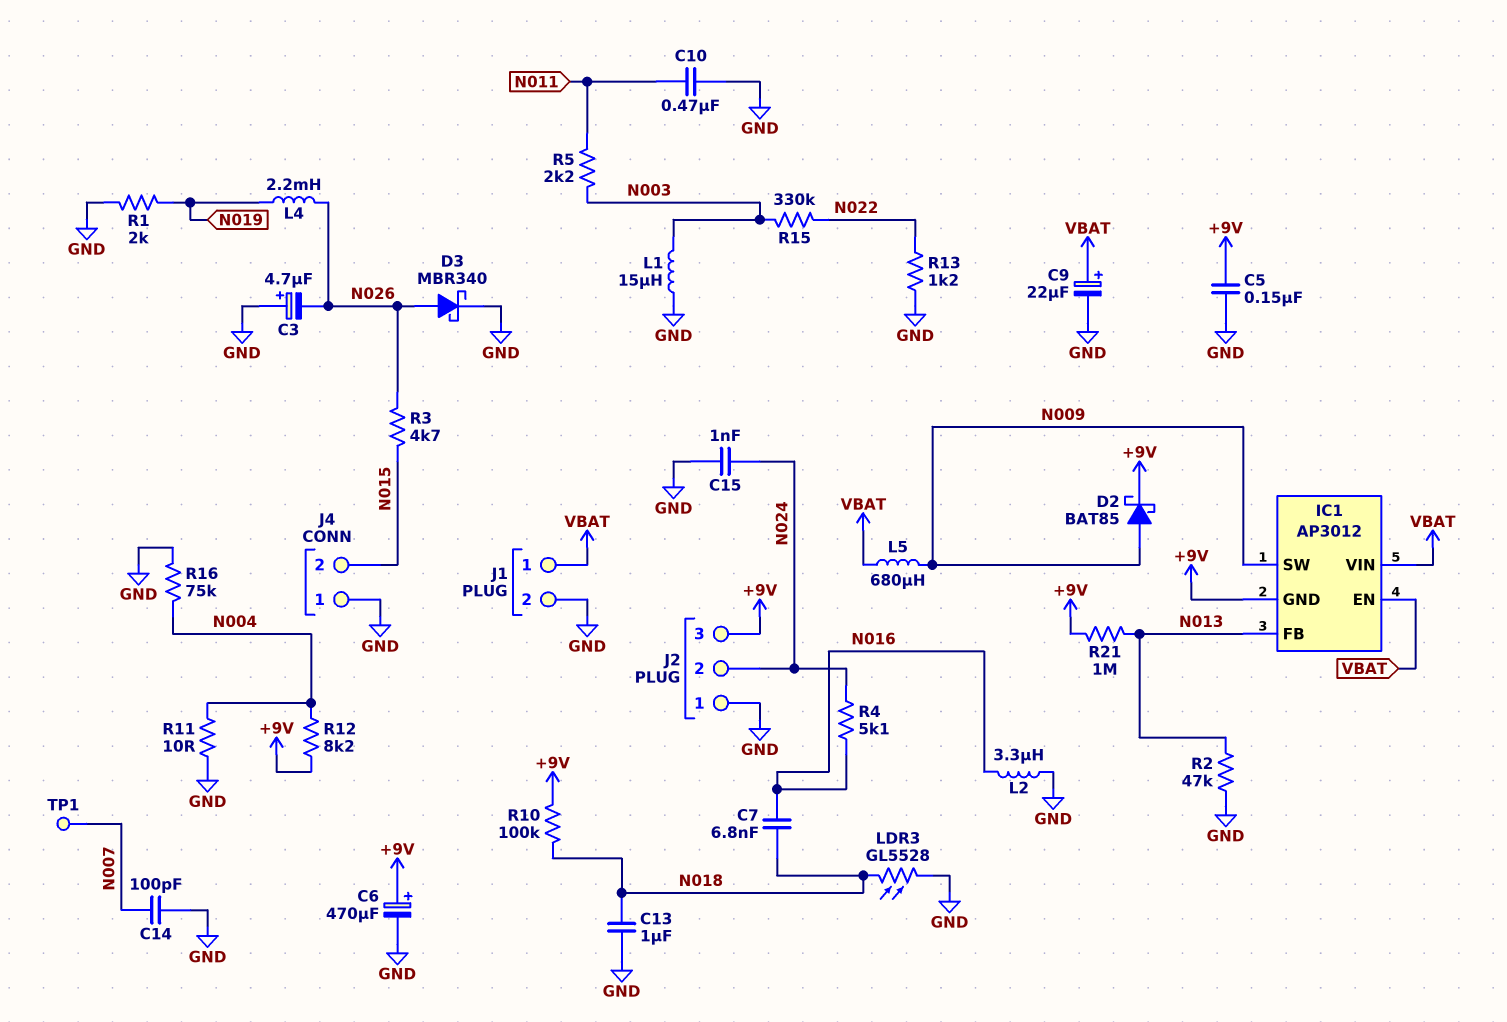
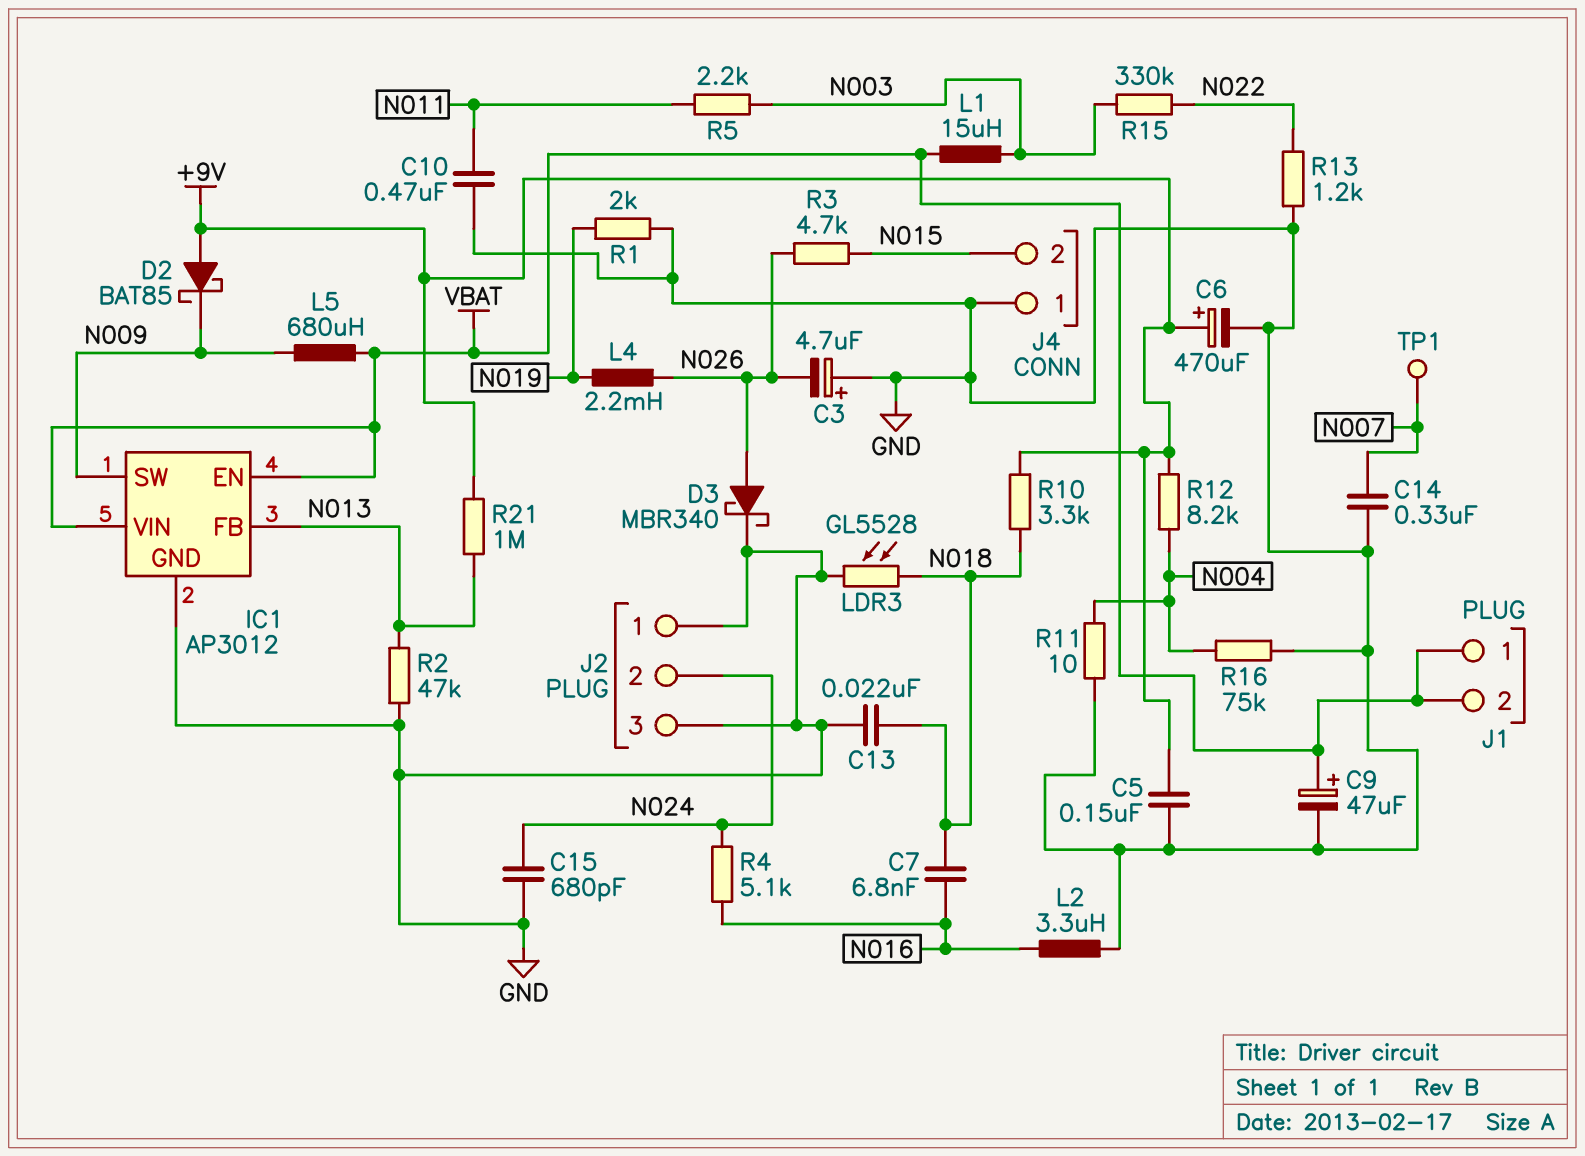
C9: 22uF (plus VBAT, minus GND) -> 47uF (plus VBAT, minus GND)
C13: 1uF (GND, N018) -> 22nF (GND, N018)
C14: 100pF (GND, N007) -> 330nF (GND, N007)
C15: 1nF (GND, N024) -> 680pF (GND, N024)
D2: schottky BAT85 (A N009, K +9V) -> schottky BAT85 (A +9V, K N009)
IC1 pin GND: +9V -> GND
J1 pin 2: GND -> VBAT
J2 pin 3: +9V -> GND
L1: 15uH (GND, N003) -> 15uH (N003, VBAT)
R10: 100k (+9V, N018) -> 3.3k (+9V, N018)

